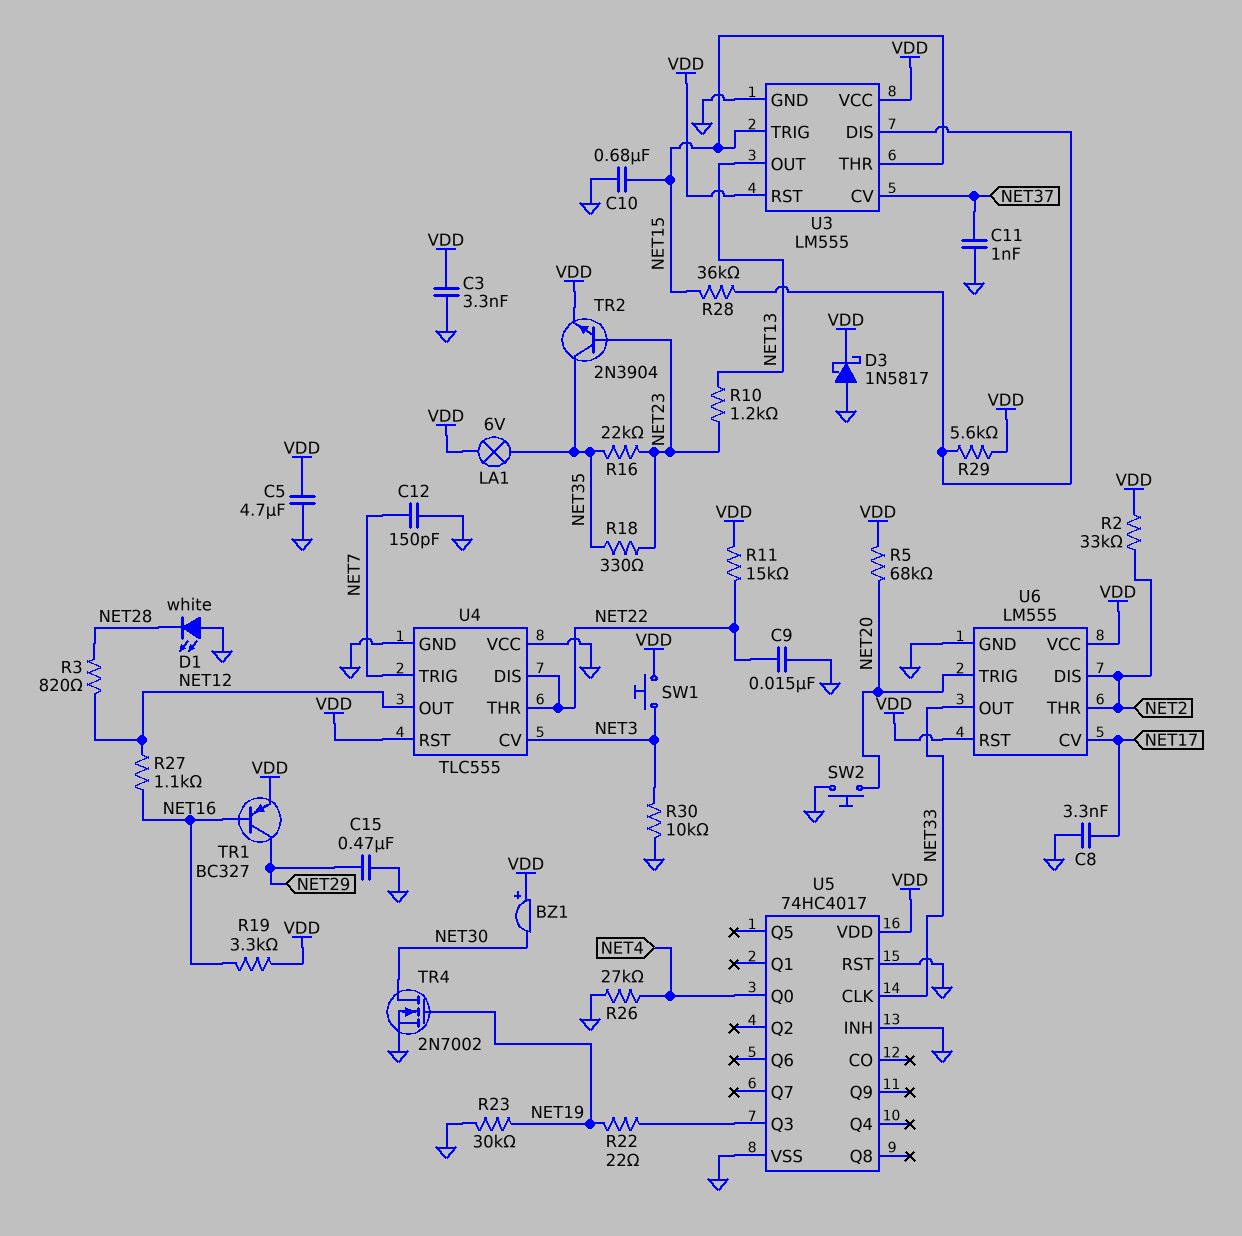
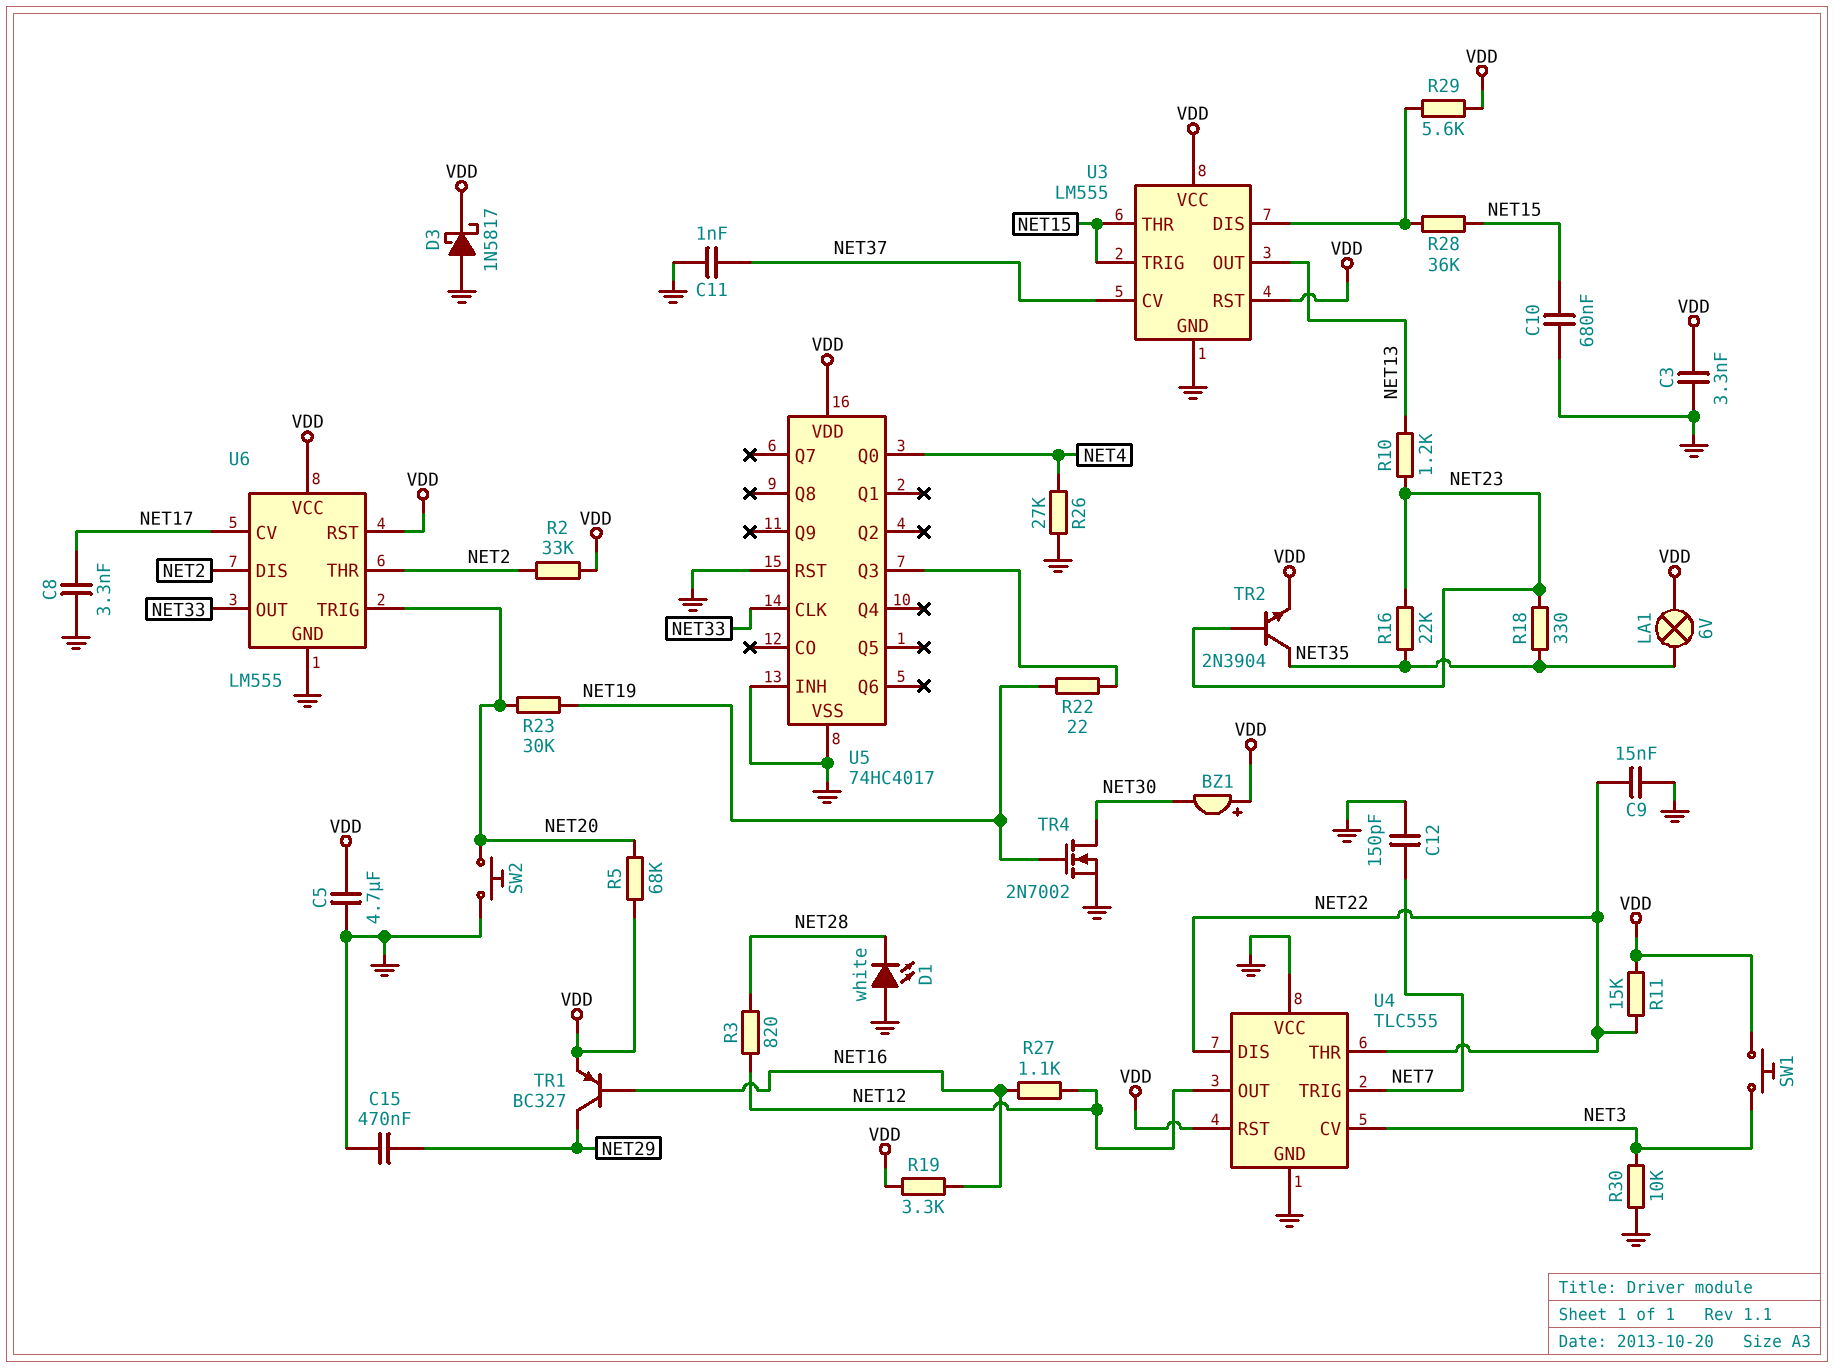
R23: 30k (GND, NET19) -> 30k (NET19, NET20)

